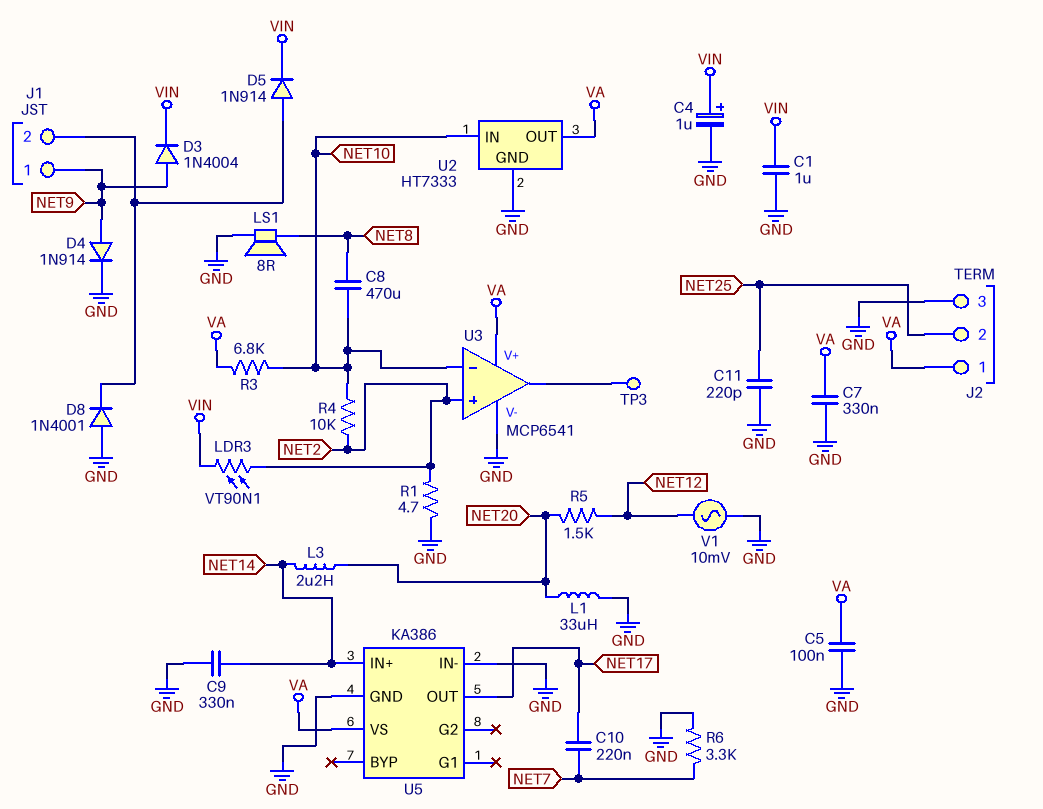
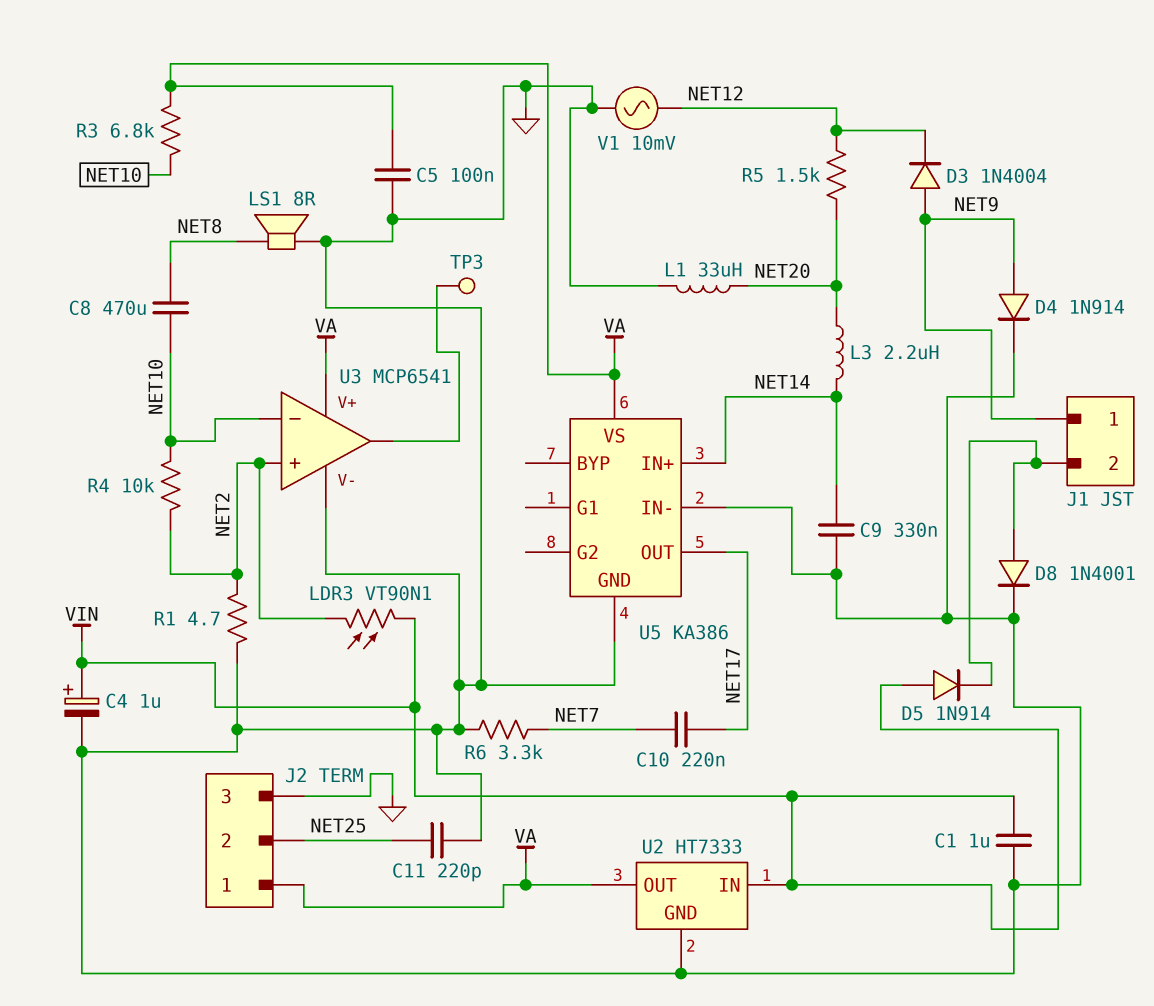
C7: 330nF (GND, VA) -> none
D3: diode 1N4004 (A NET9, K VIN) -> diode 1N4004 (A NET9, K NET12)
D5: diode 1N914 (A J1/2, K VIN) -> diode 1N914 (A VIN, K J1/2)
D8: diode 1N4001 (A GND, K J1/2) -> diode 1N4001 (A J1/2, K GND)
U2 pin IN: NET10 -> VIN

